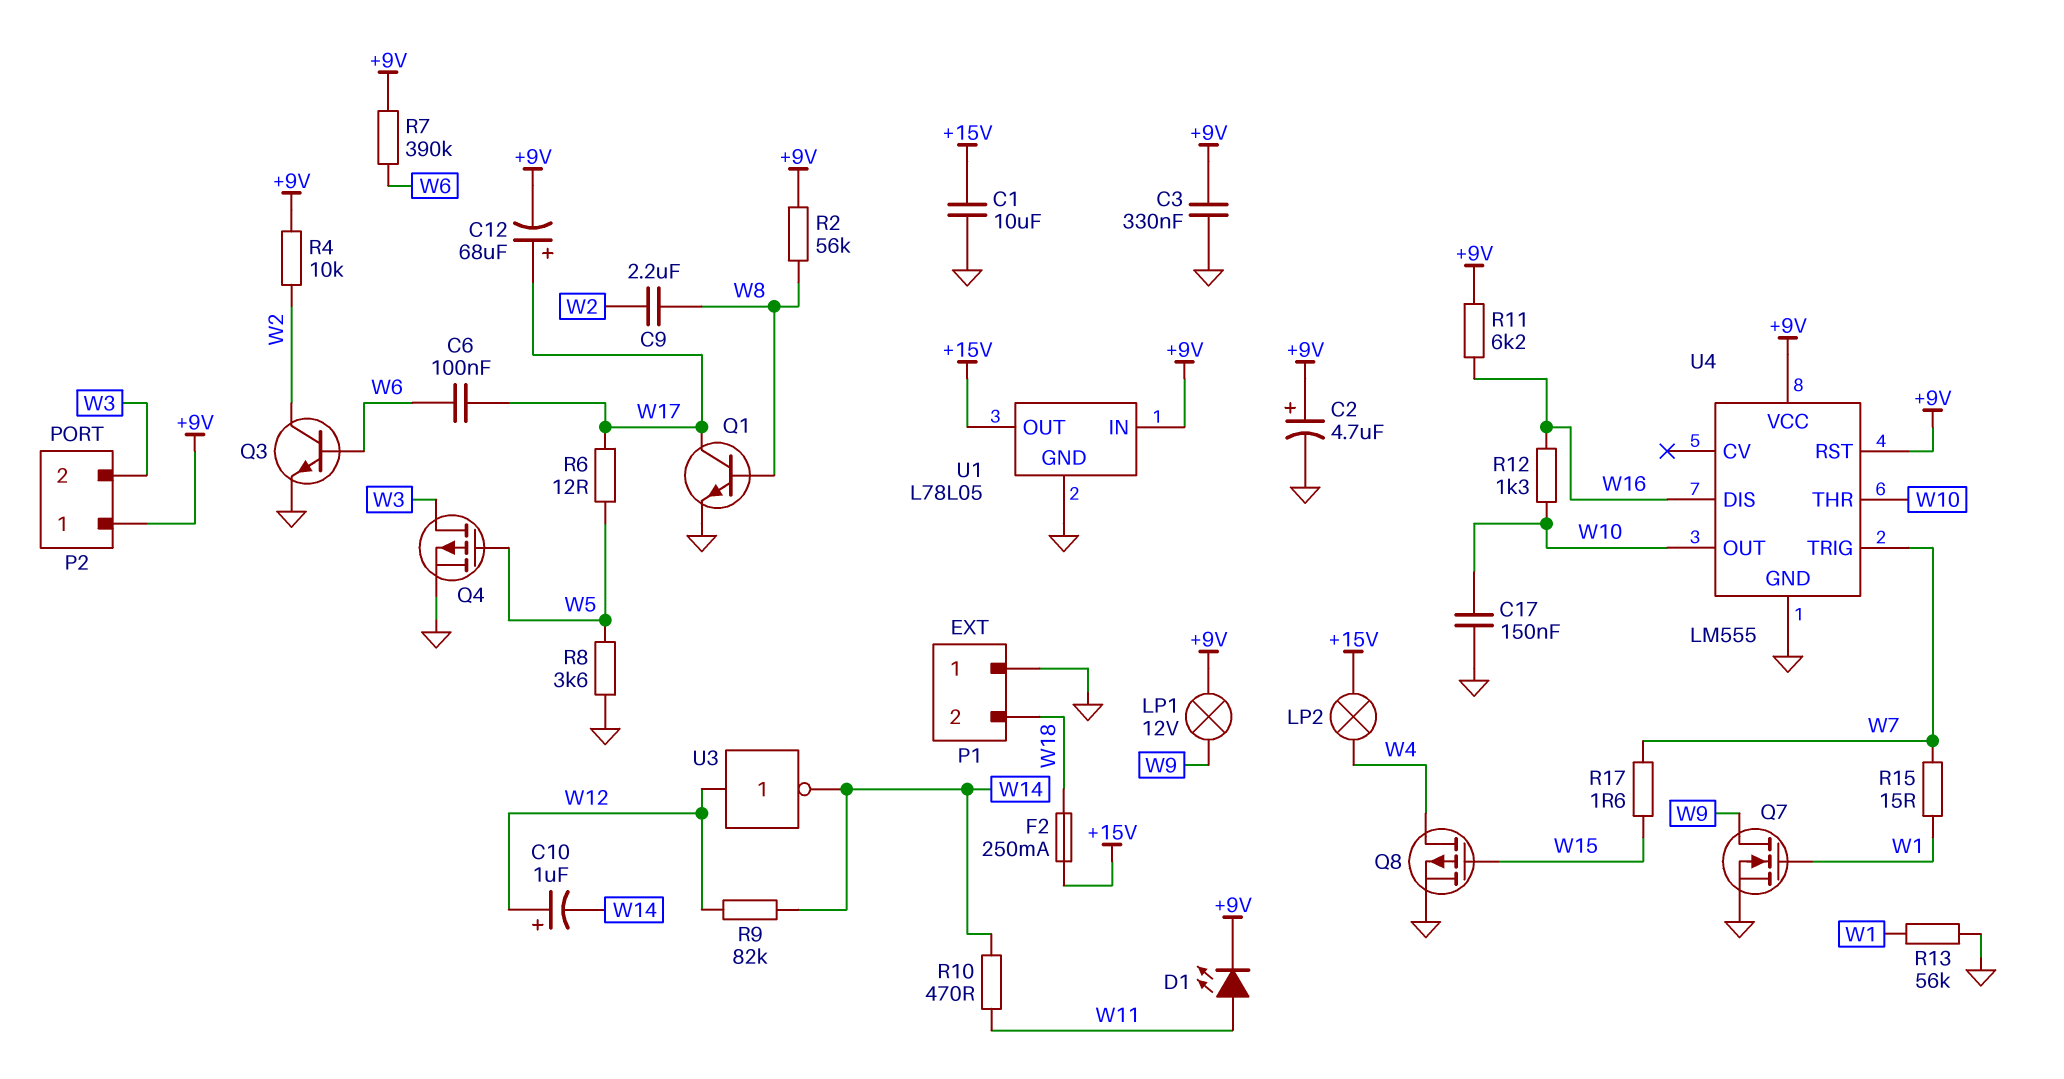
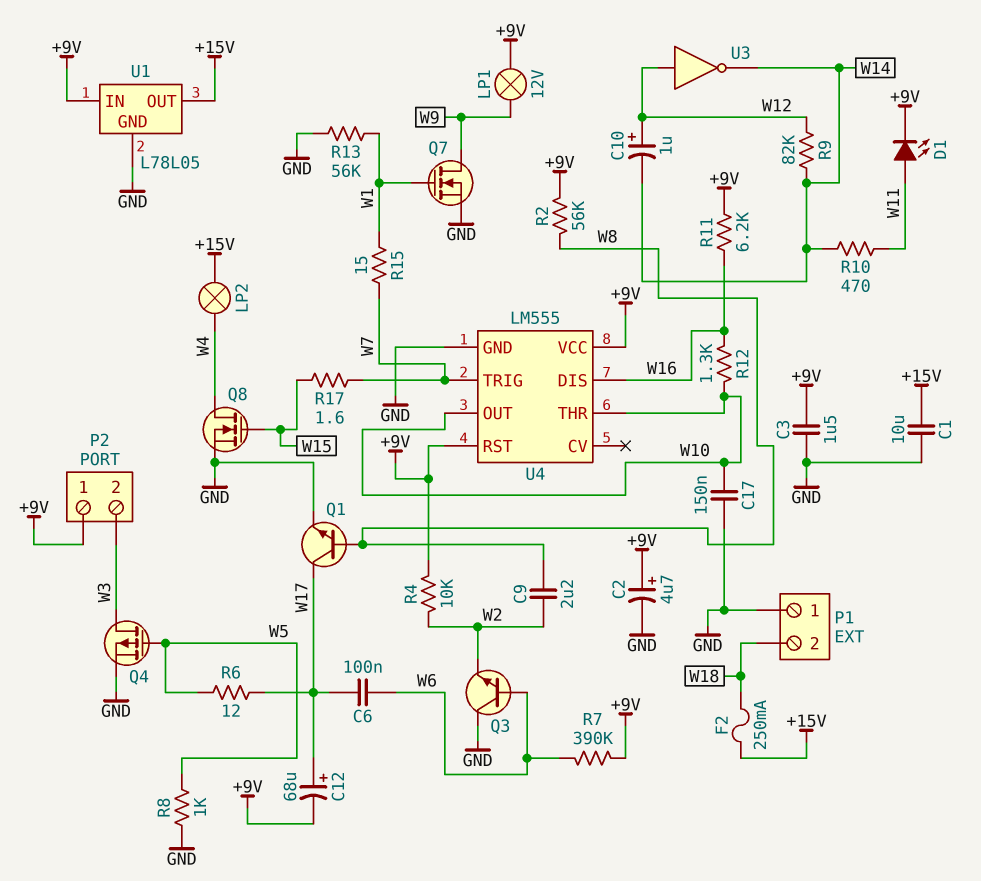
C3: 330nF (+9V, GND) -> 1.5uF (+9V, GND)
Q3: NPN (B W6, C W2, E GND) -> NPN (B W6, C GND, E W2)
Q8: PMOS (G W15, D W4, S GND) -> NMOS (G W15, D W4, S GND)
R8: 3.6k (GND, W5) -> 1k (GND, W5)

